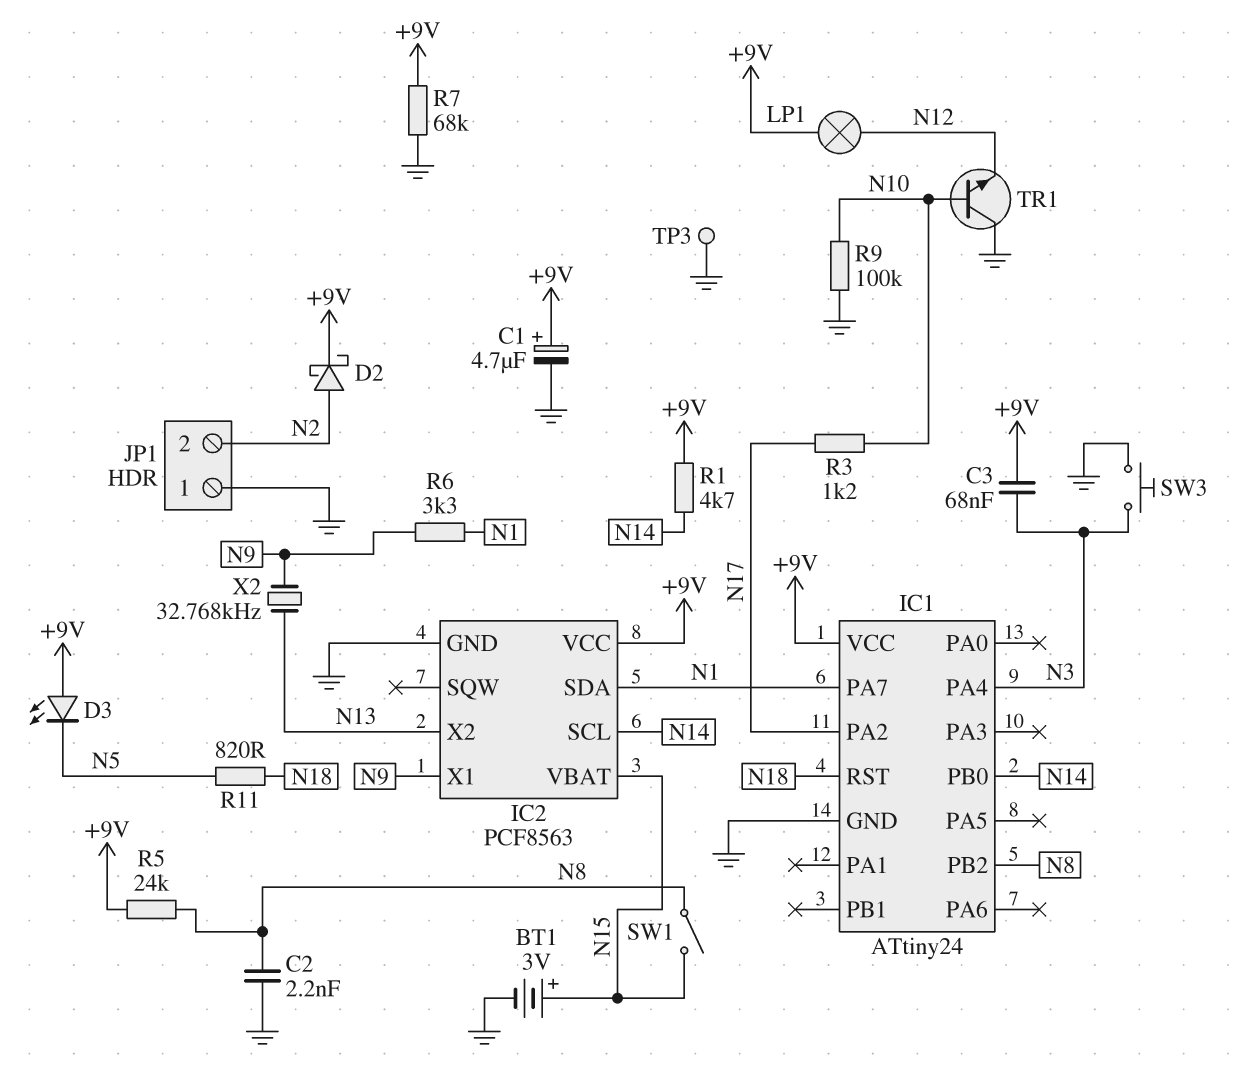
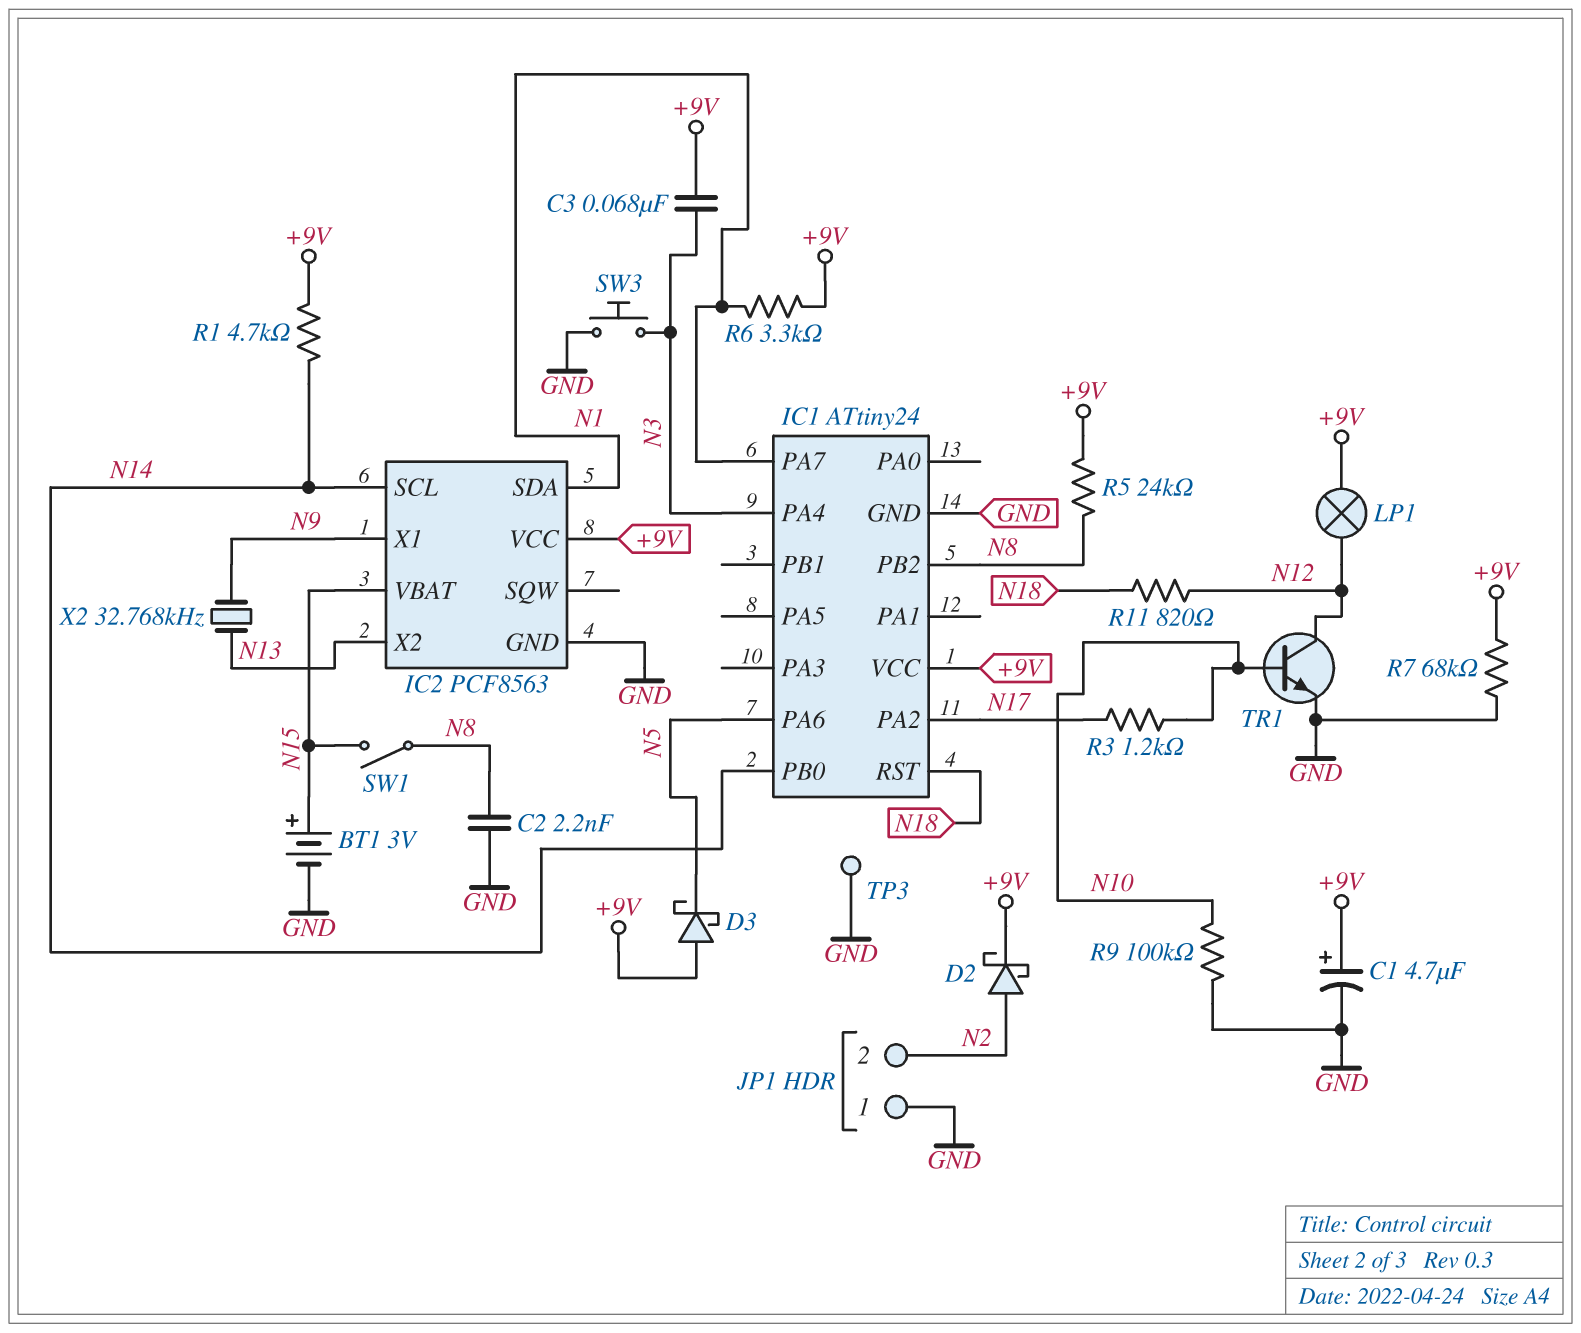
D3: LED (A +9V, K N5) -> schottky (A +9V, K N5)
IC1 pin PA6: none -> N5
R6: 3.3k (N1, N9) -> 3.3k (+9V, N1)
R11: 820 (N5, N18) -> 820 (N12, N18)
TR1: NPN (B N10, C GND, E N12) -> NPN (B N10, C N12, E GND)

